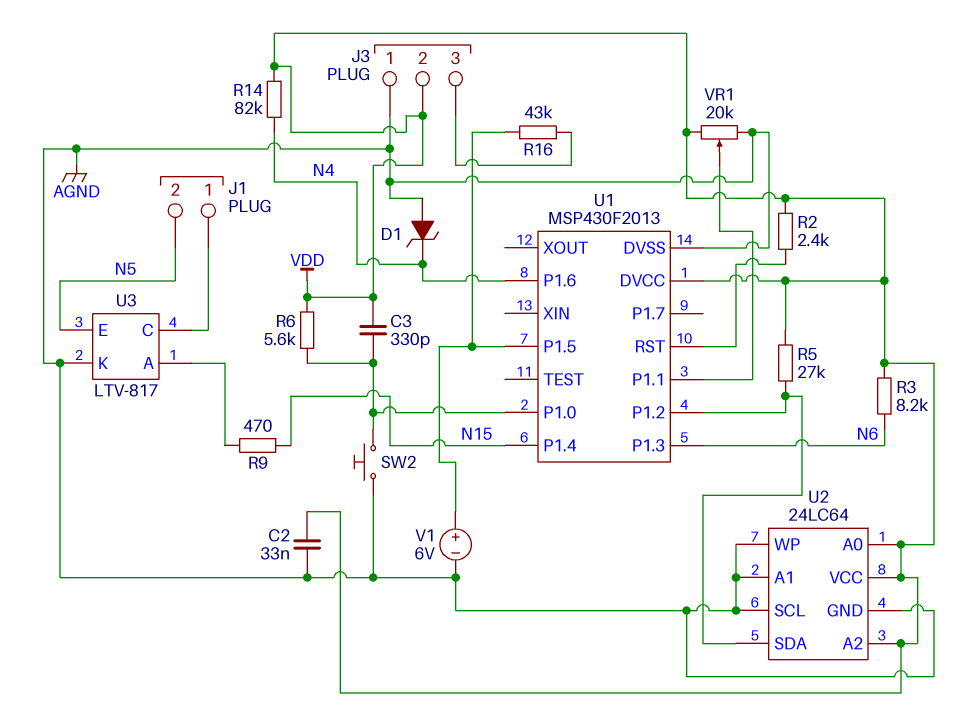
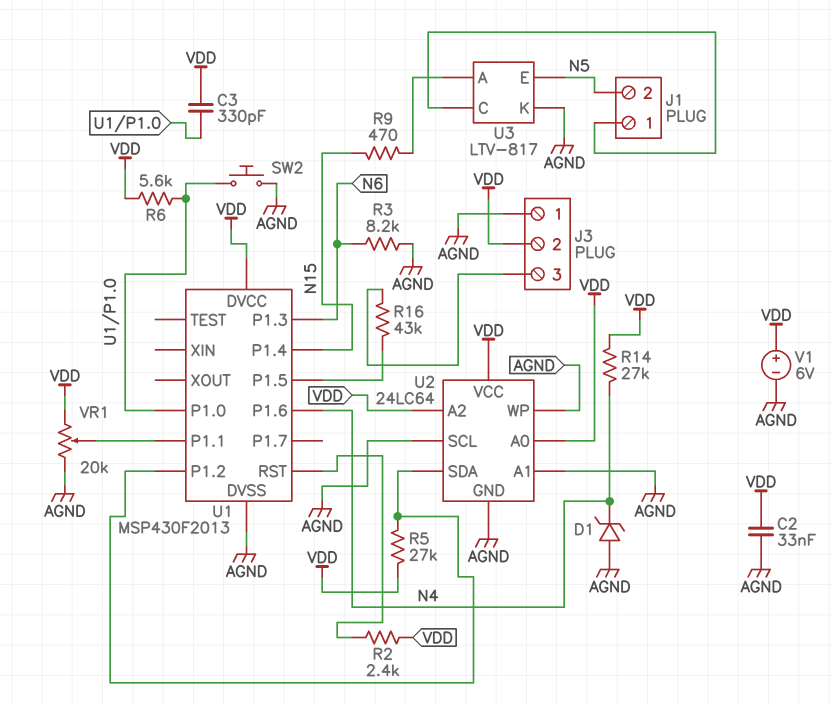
R3: 8.2k (N6, VDD) -> 8.2k (AGND, N6)
R14: 82k (N4, VDD) -> 27k (N4, VDD)
V1: 6V (plus U1/P1.5, minus AGND) -> 6V (plus VDD, minus AGND)

